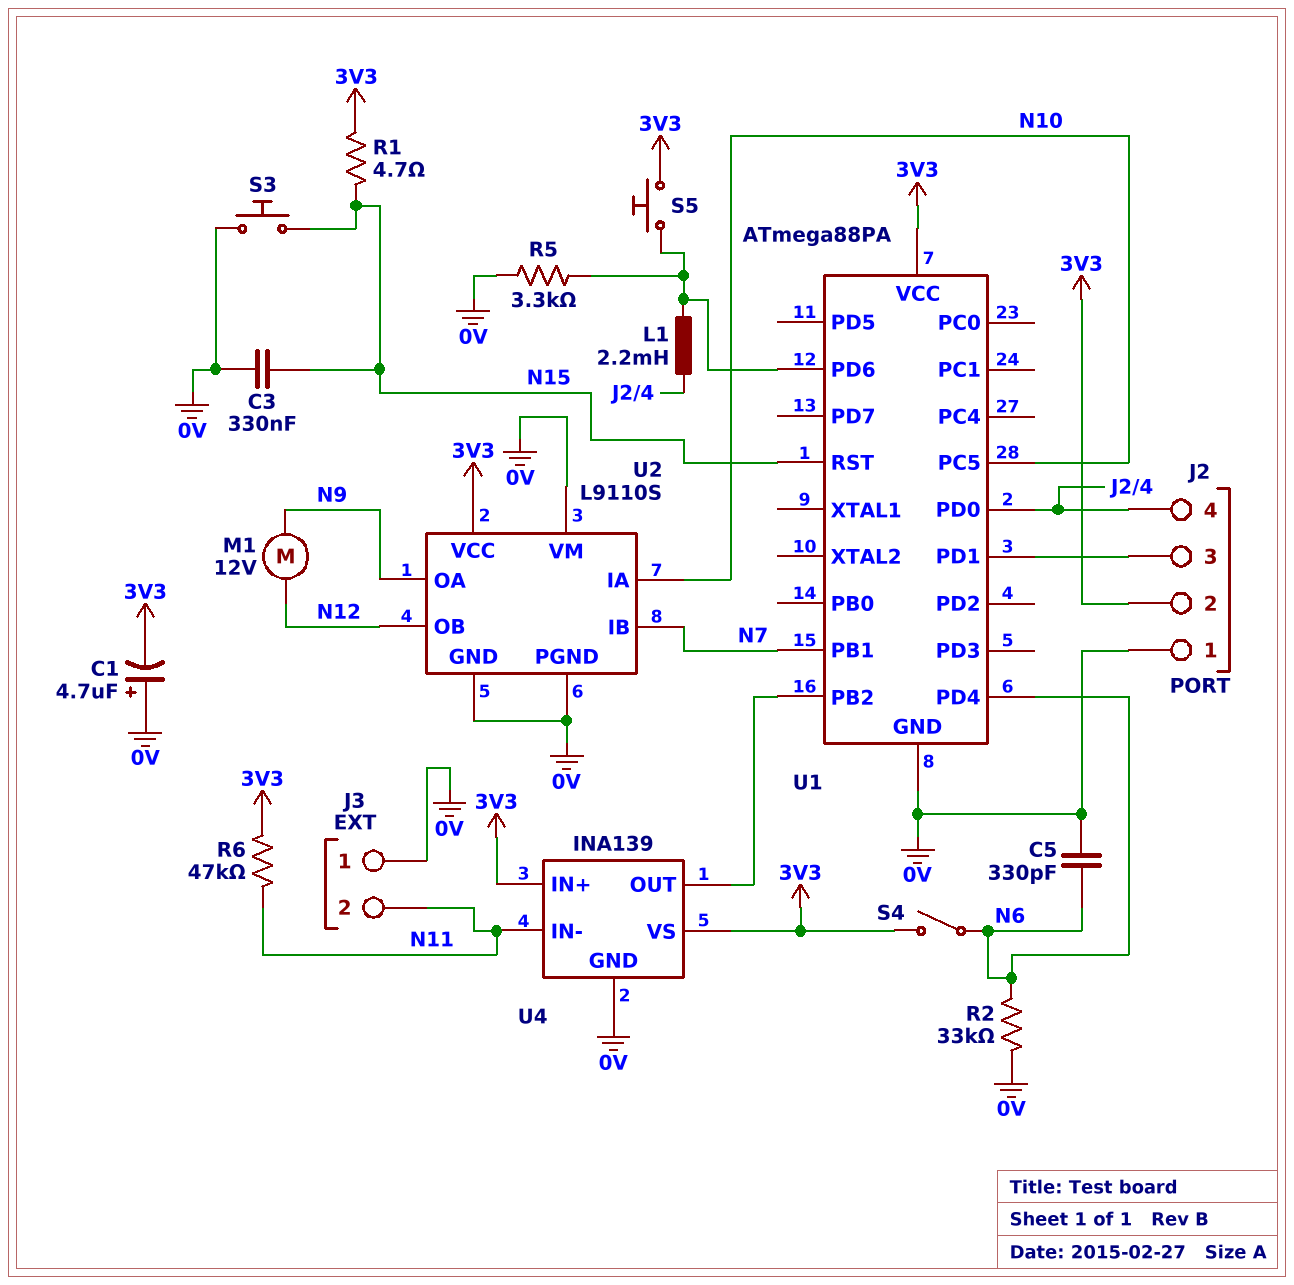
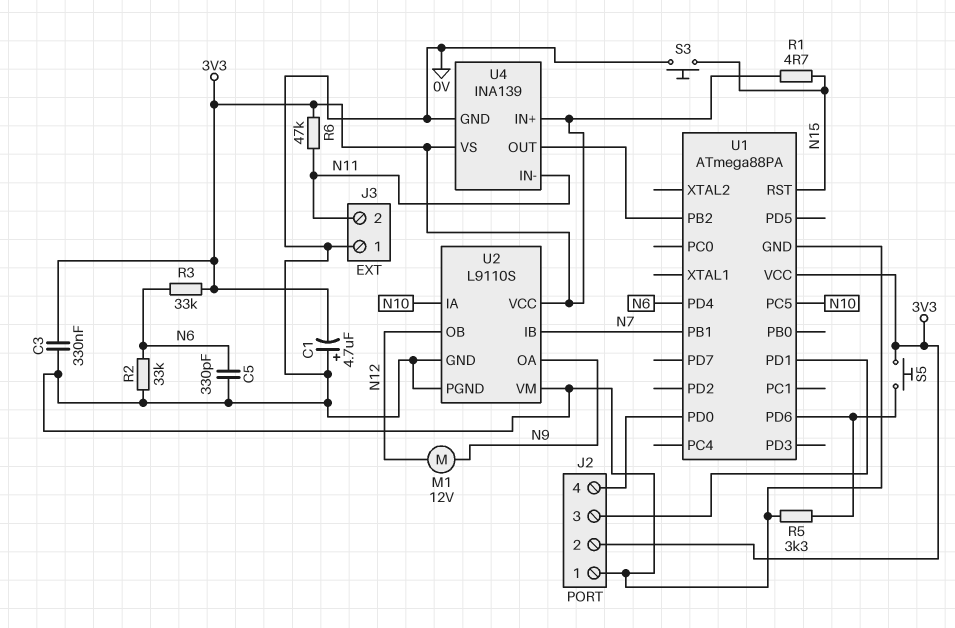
C3: 330nF (0V, N15) -> 330nF (0V, 3V3)
L1: 2.2mH (J2/4, U1/PD6) -> none
R3: none -> 33k (3V3, N6)
S4: switch (3V3, N6) -> none

